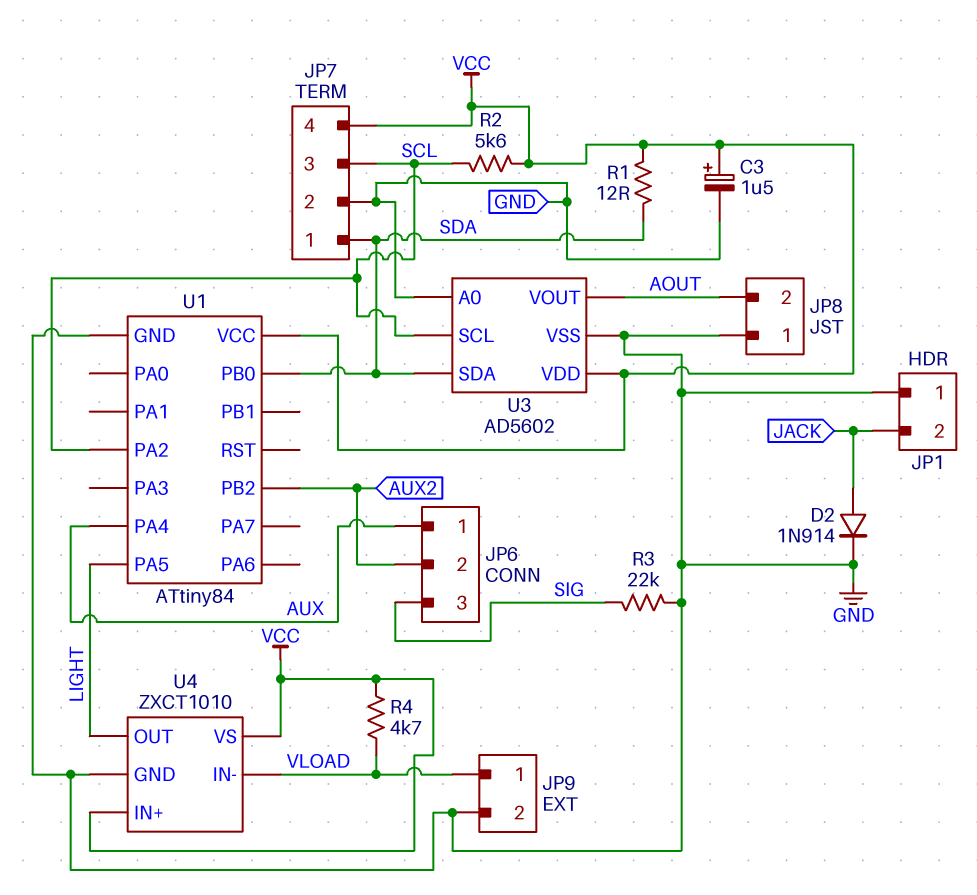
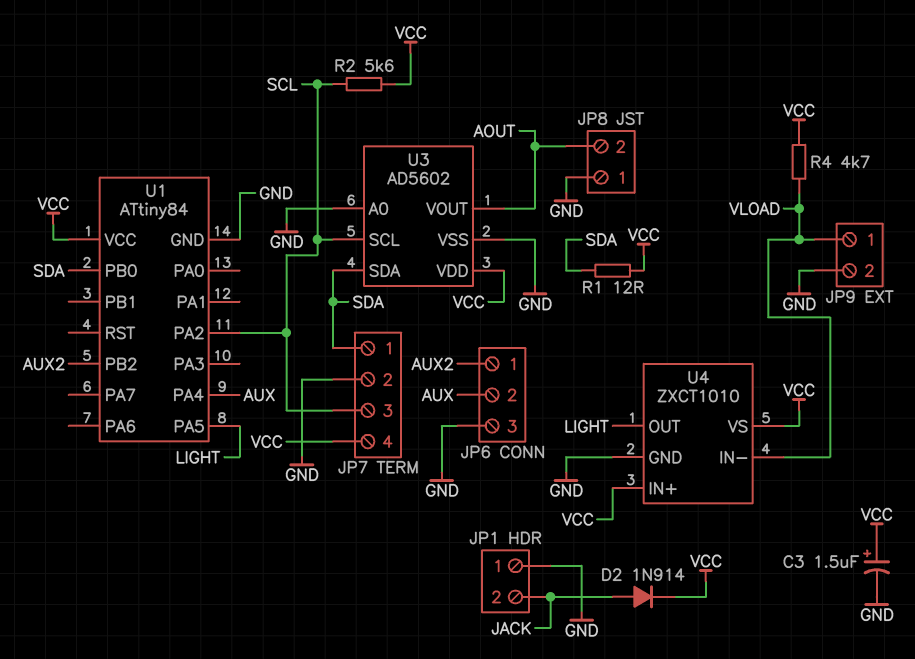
D2: diode 1N914 (A JACK, K GND) -> diode 1N914 (A JACK, K VCC)
JP6 pin 1: AUX -> AUX2
JP6 pin 2: AUX2 -> AUX
JP6 pin 3: SIG -> GND
R3: 22k (GND, SIG) -> none

